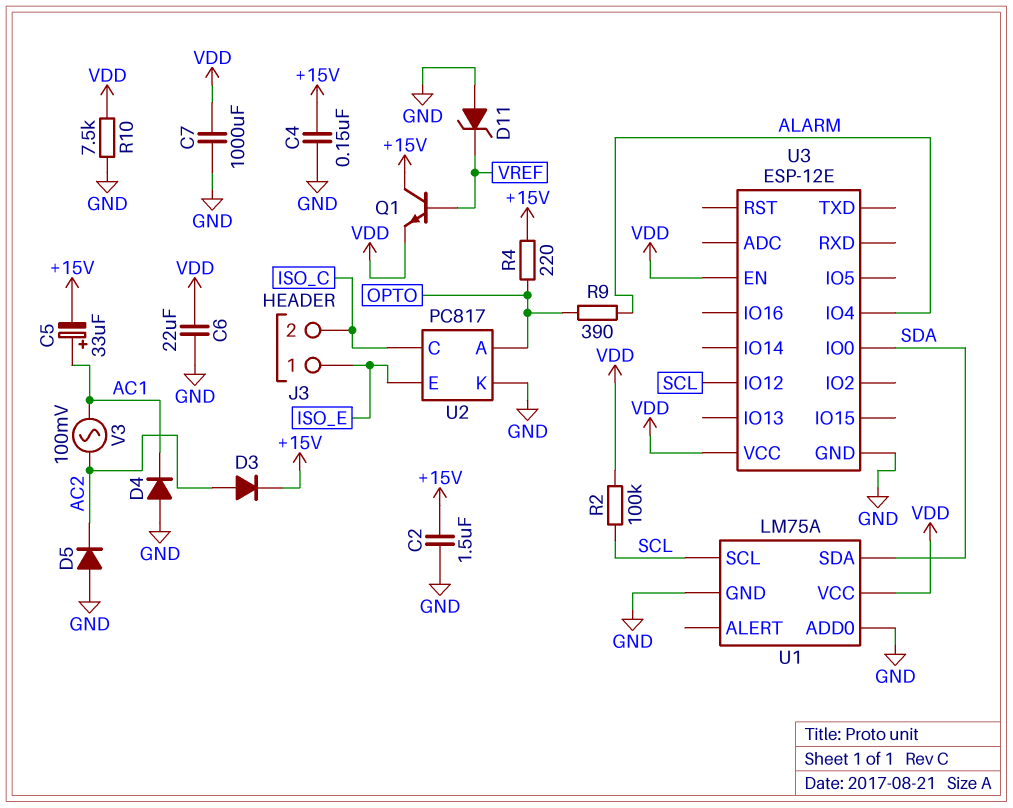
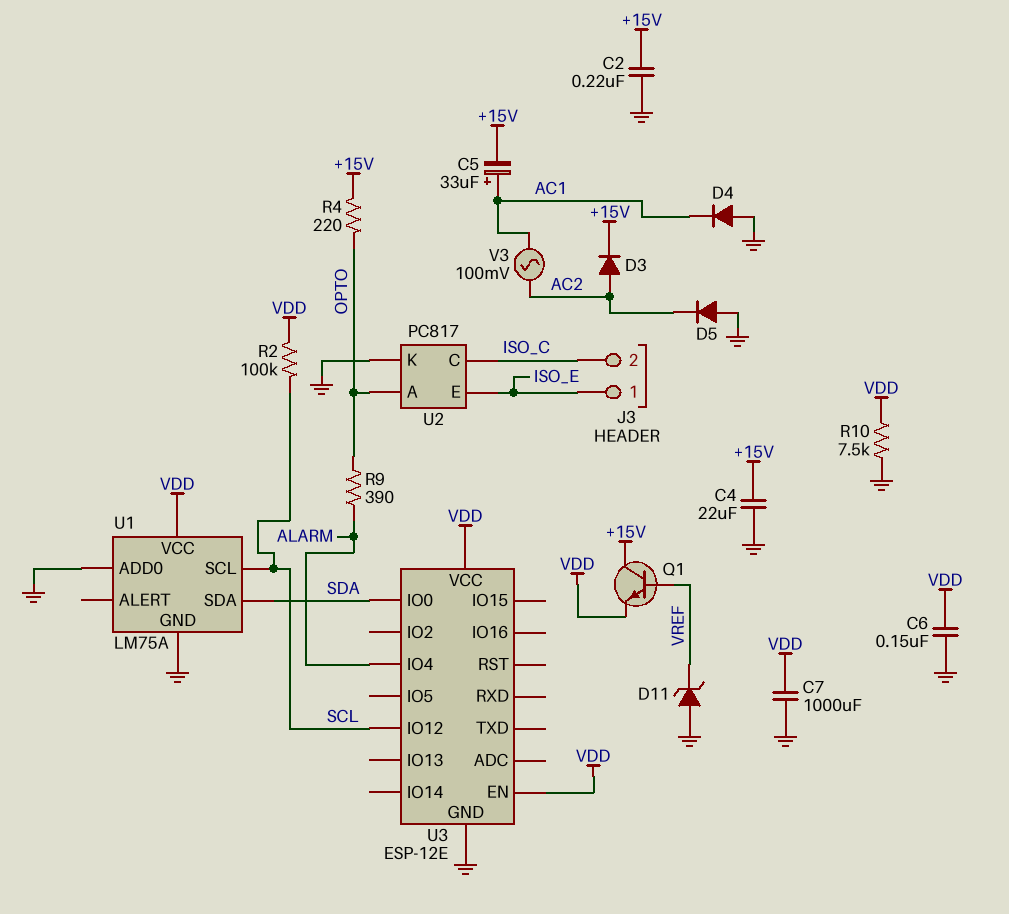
C2: 1.5uF (+15V, GND) -> 220nF (+15V, GND)
C4: 150nF (+15V, GND) -> 22uF (+15V, GND)
C6: 22uF (GND, VDD) -> 150nF (GND, VDD)

